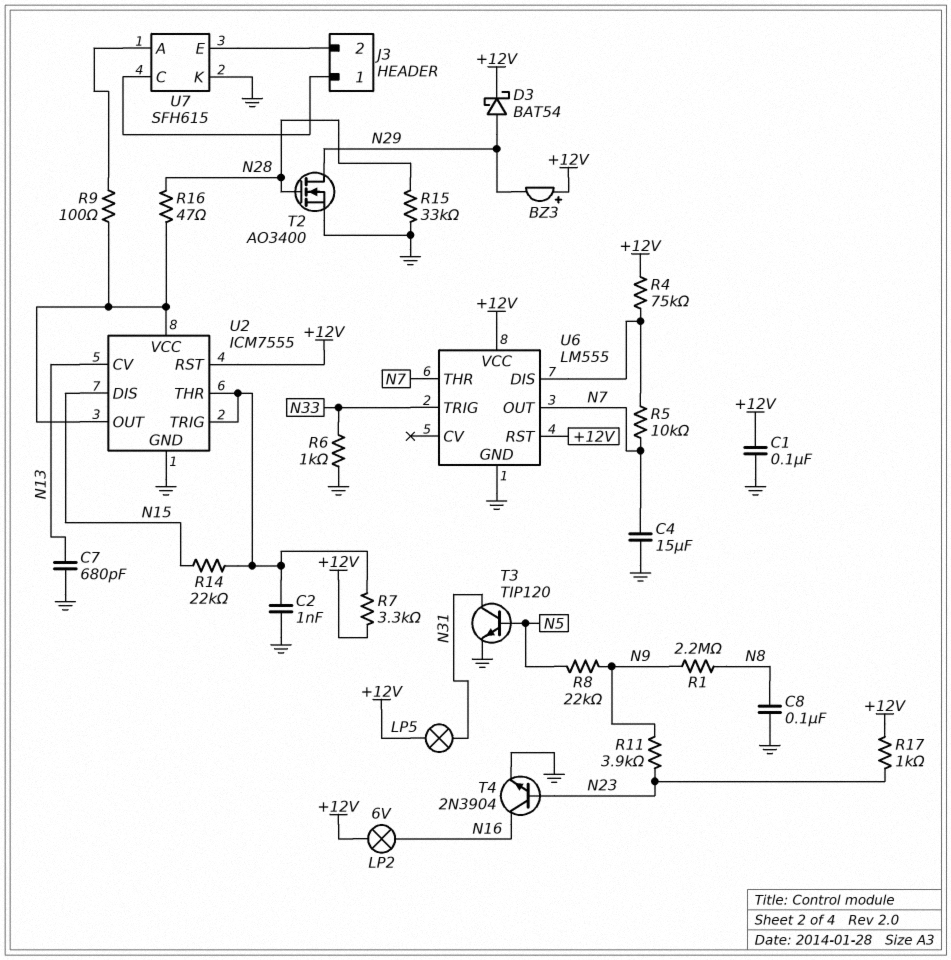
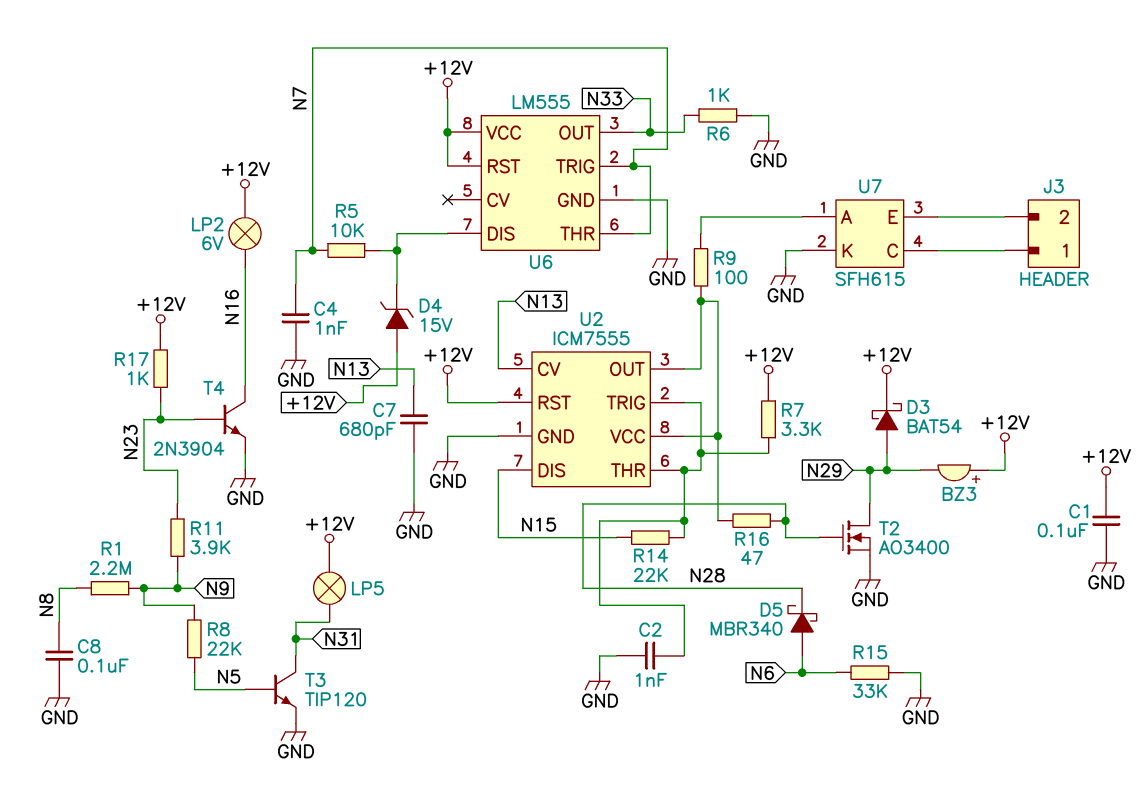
C4: 15uF (GND, N7) -> 1nF (GND, N7)
D4: none -> zener 15V (A +12V, K U6/DIS)
D5: none -> schottky MBR340 (A N6, K N28)
R4: 75k (+12V, U6/DIS) -> none
R15: 33k (GND, N28) -> 33k (GND, N6)
U6 pin OUT: N7 -> N33
U6 pin TRIG: N33 -> N7

